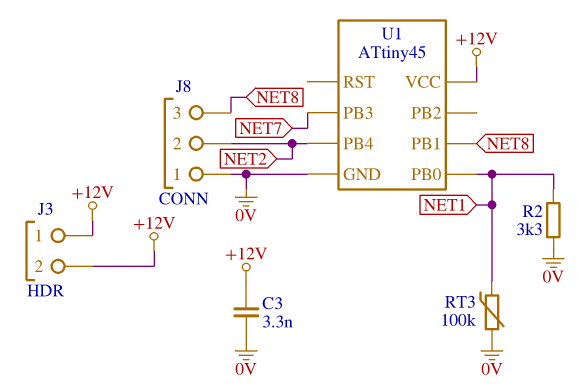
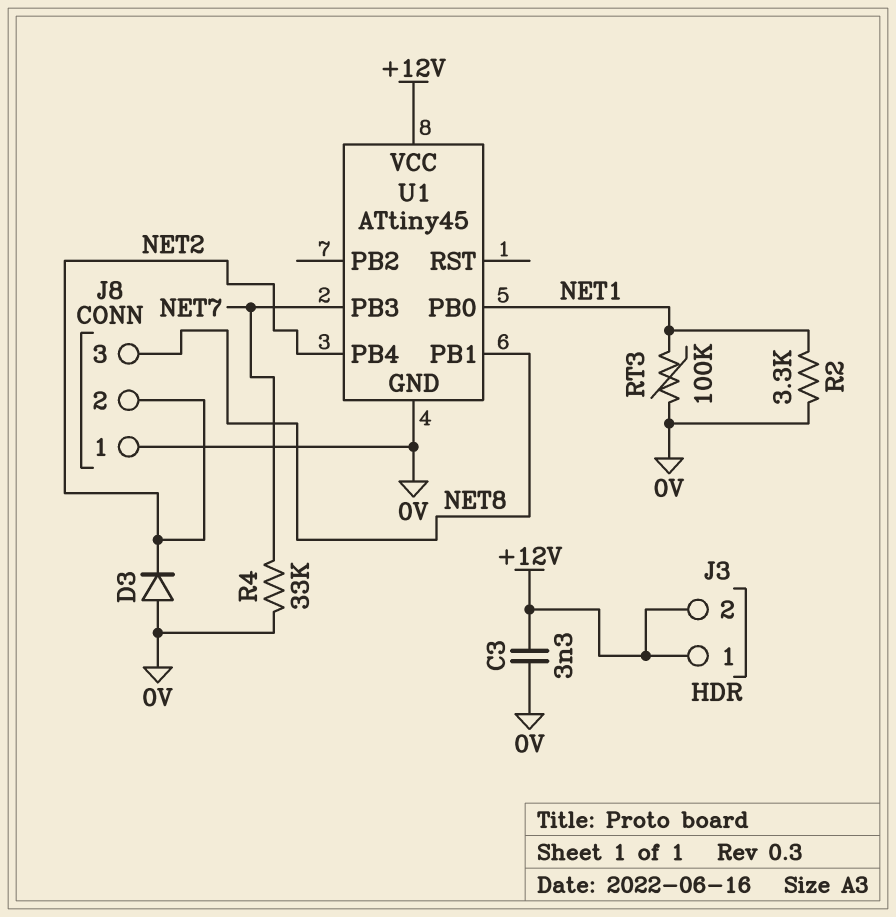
D3: none -> diode (A 0V, K NET2)
R4: none -> 33k (0V, NET7)

